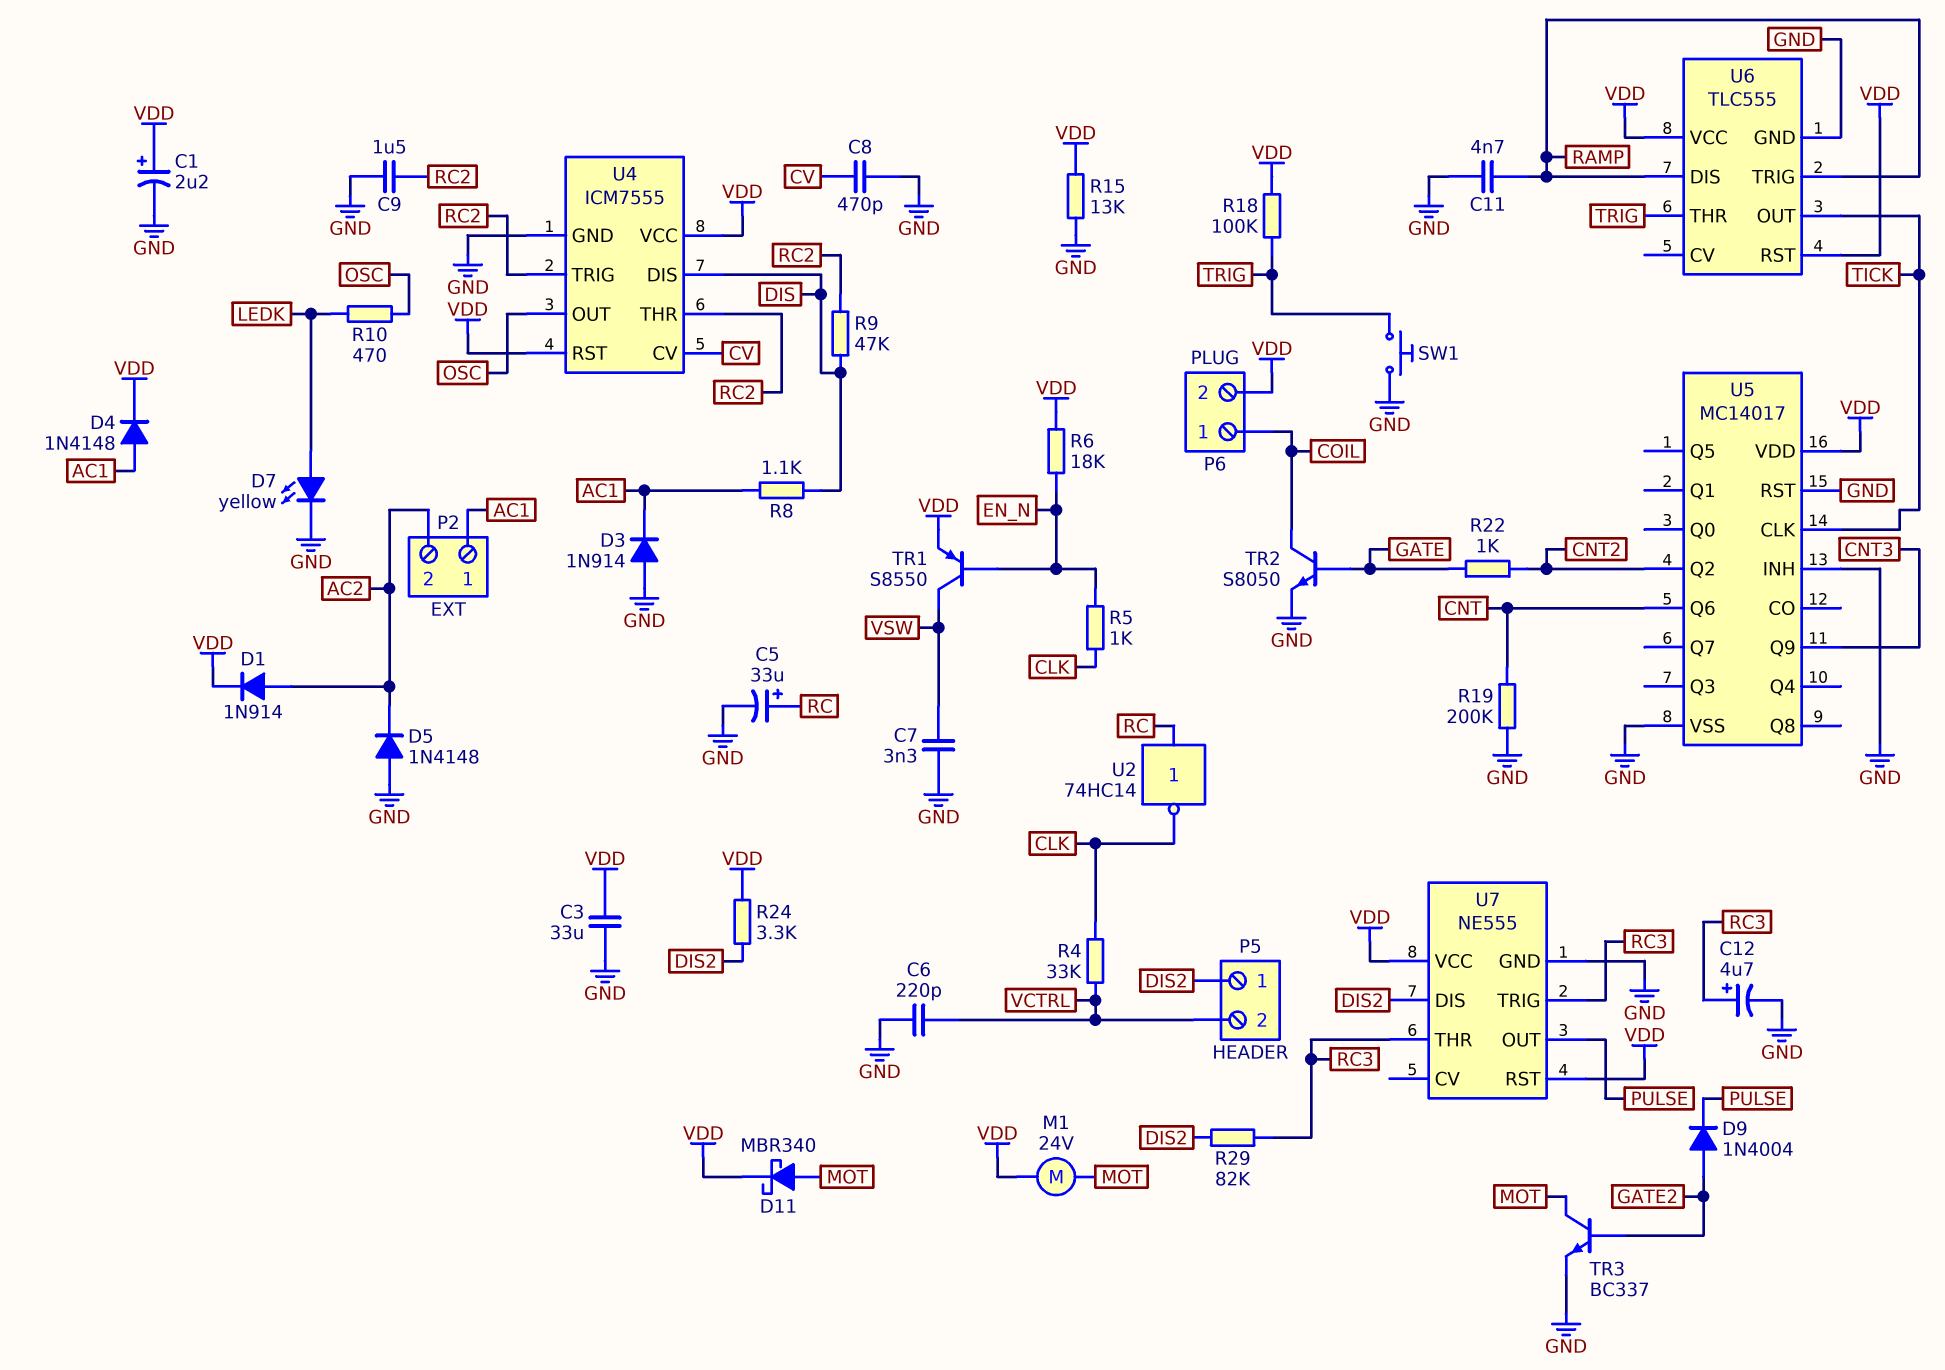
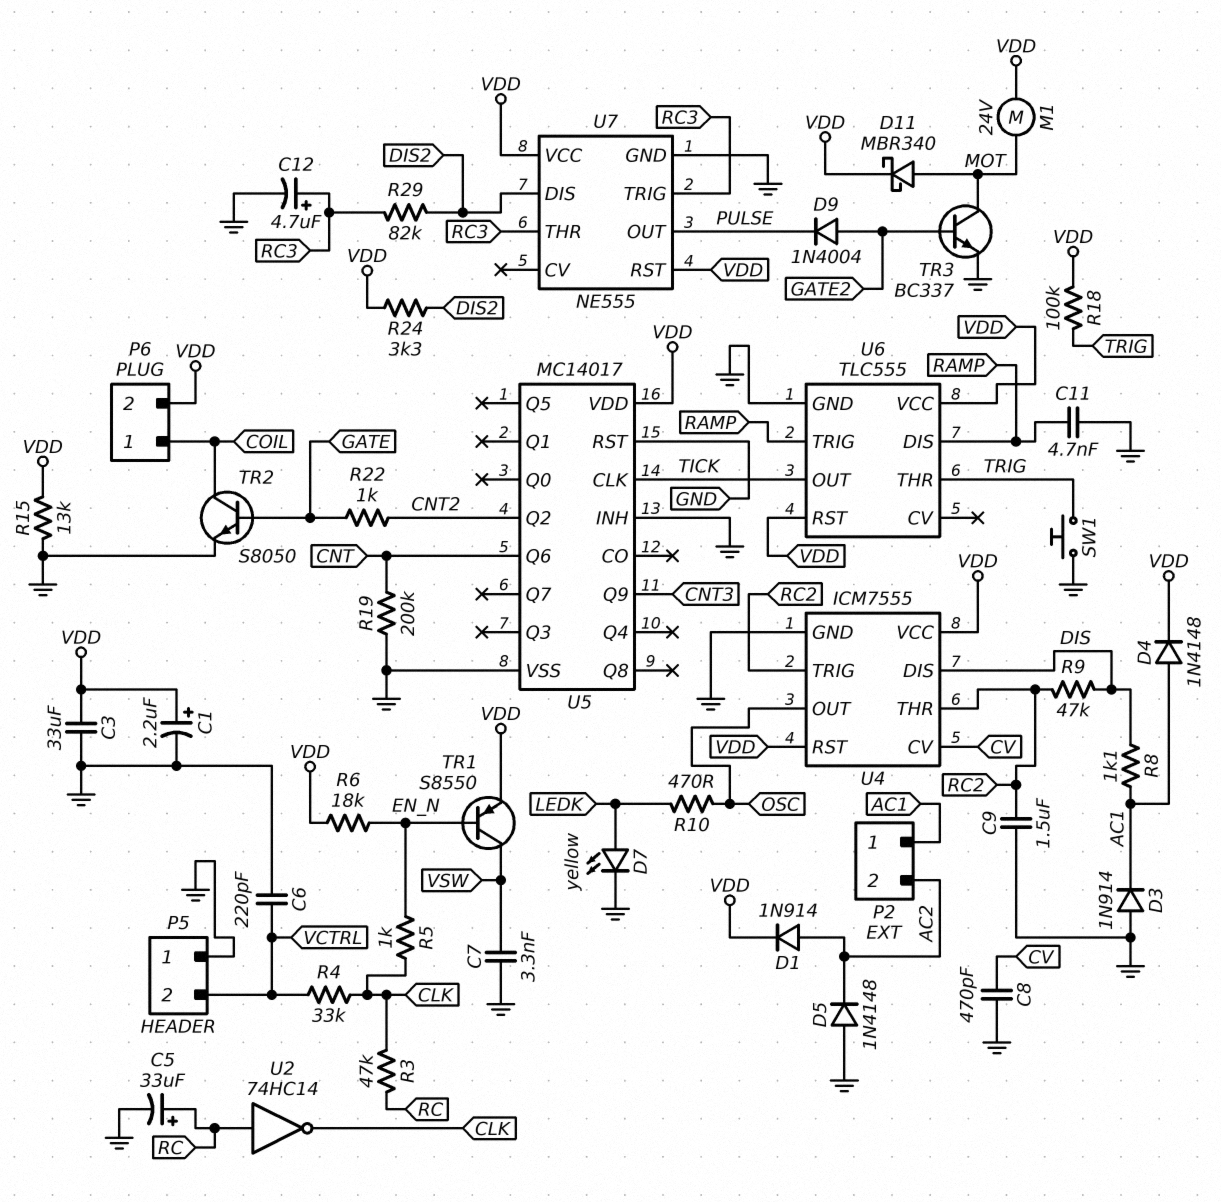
P5 pin 1: DIS2 -> GND
R3: none -> 47k (CLK, RC)

